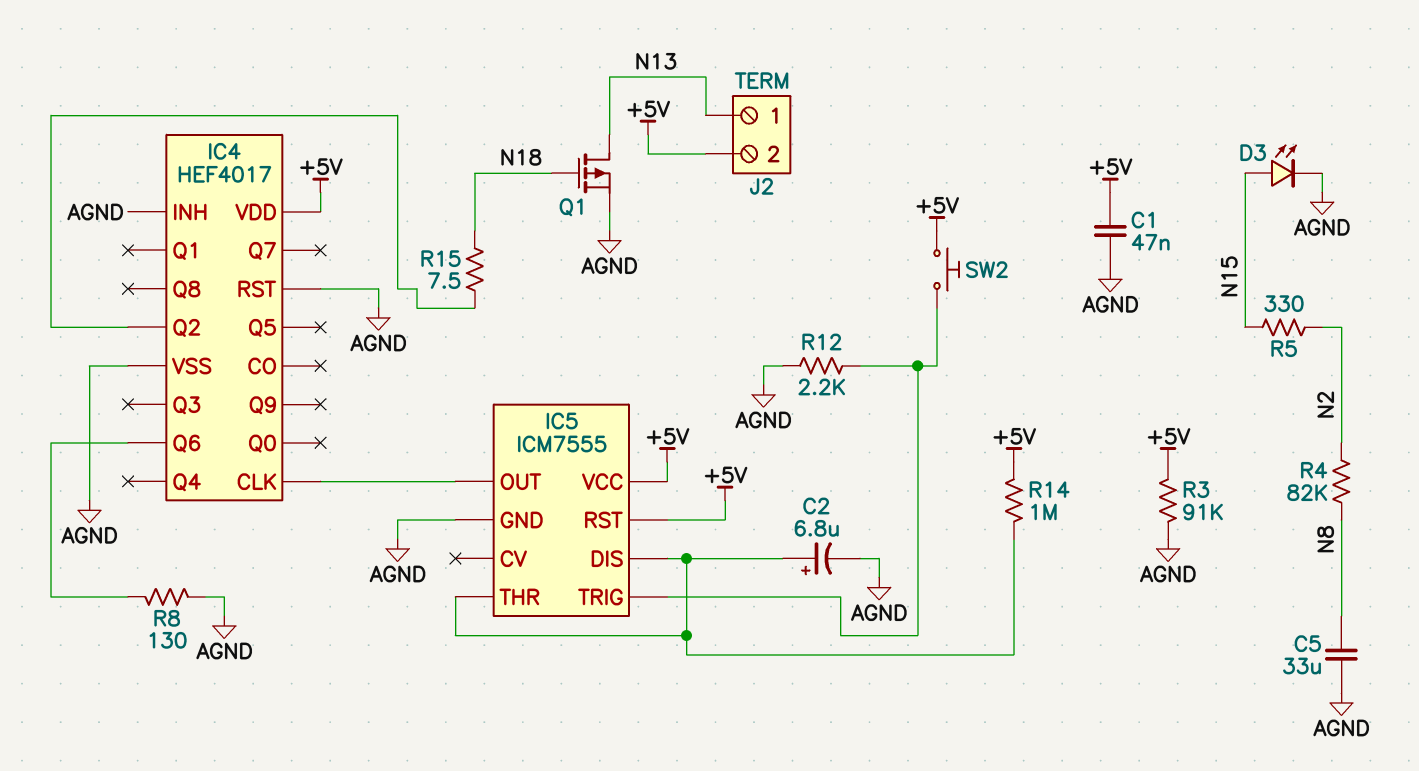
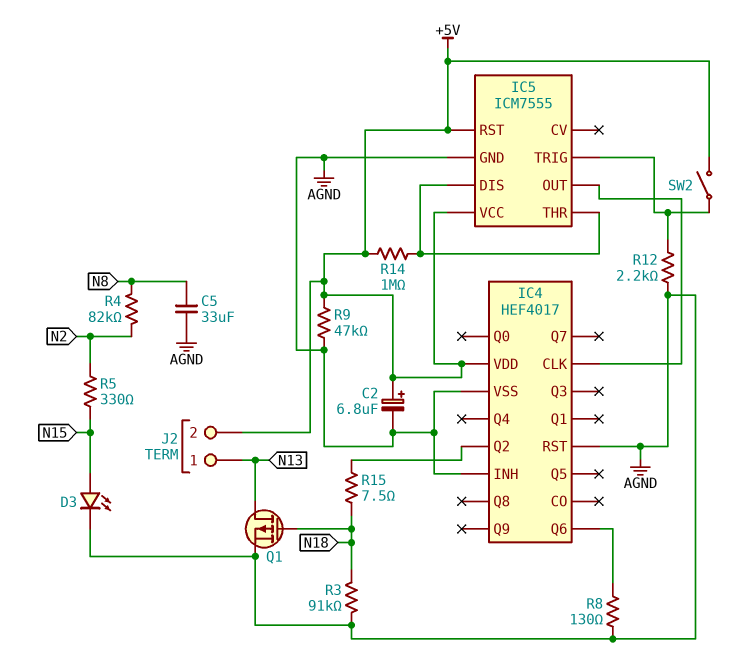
C1: 47nF (+5V, AGND) -> none
C2: 6.8uF (plus IC5/DIS, minus AGND) -> 6.8uF (plus +5V, minus AGND)
R3: 91k (+5V, AGND) -> 91k (AGND, N18)
R9: none -> 47k (+5V, AGND)
SW2: button (+5V, IC5/TRIG) -> switch (+5V, IC5/TRIG)

